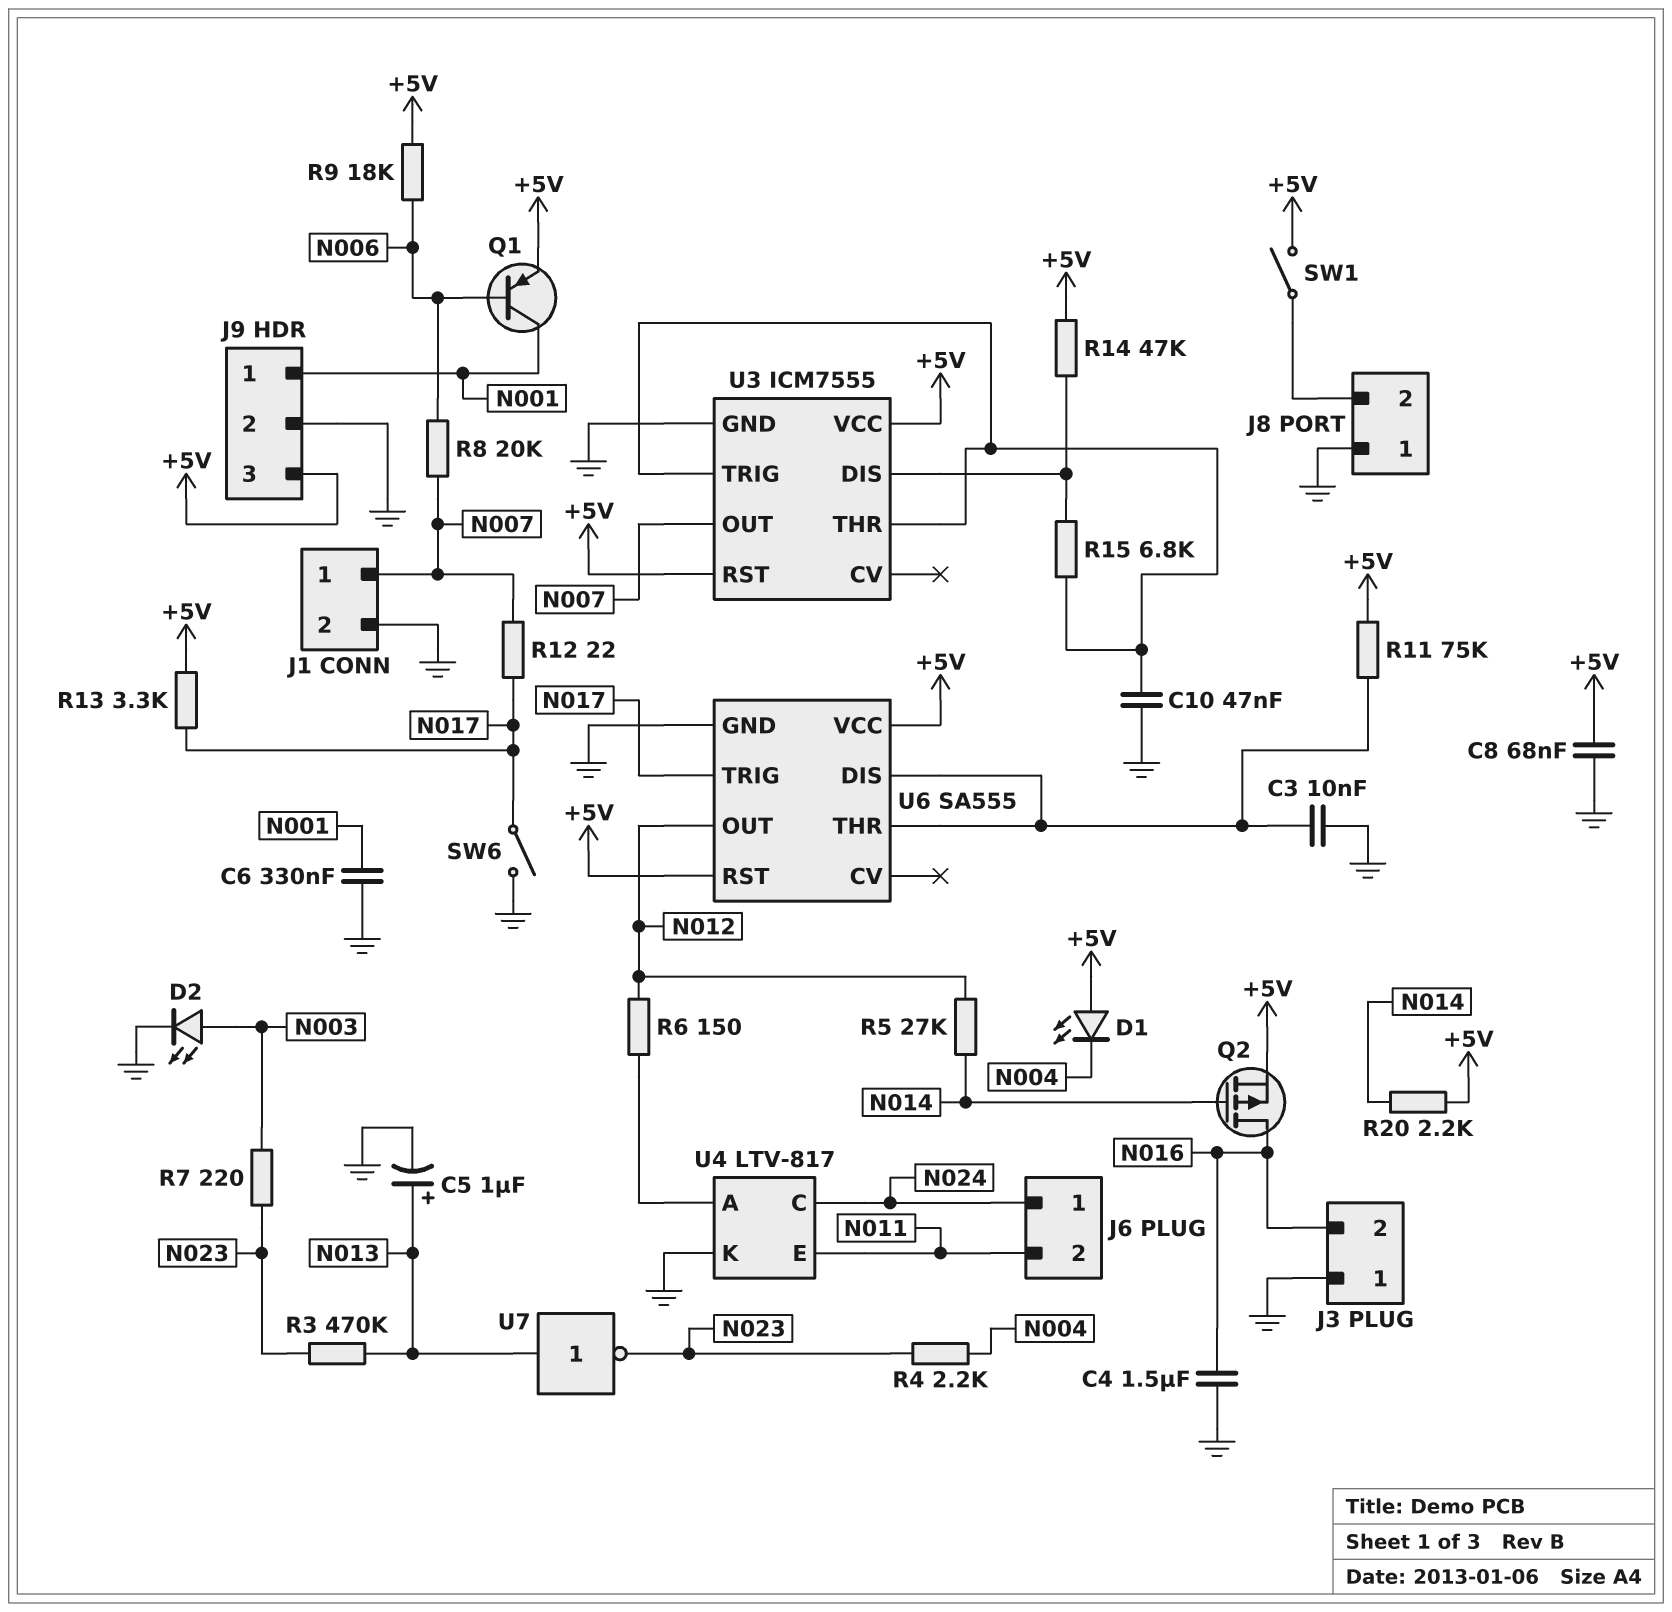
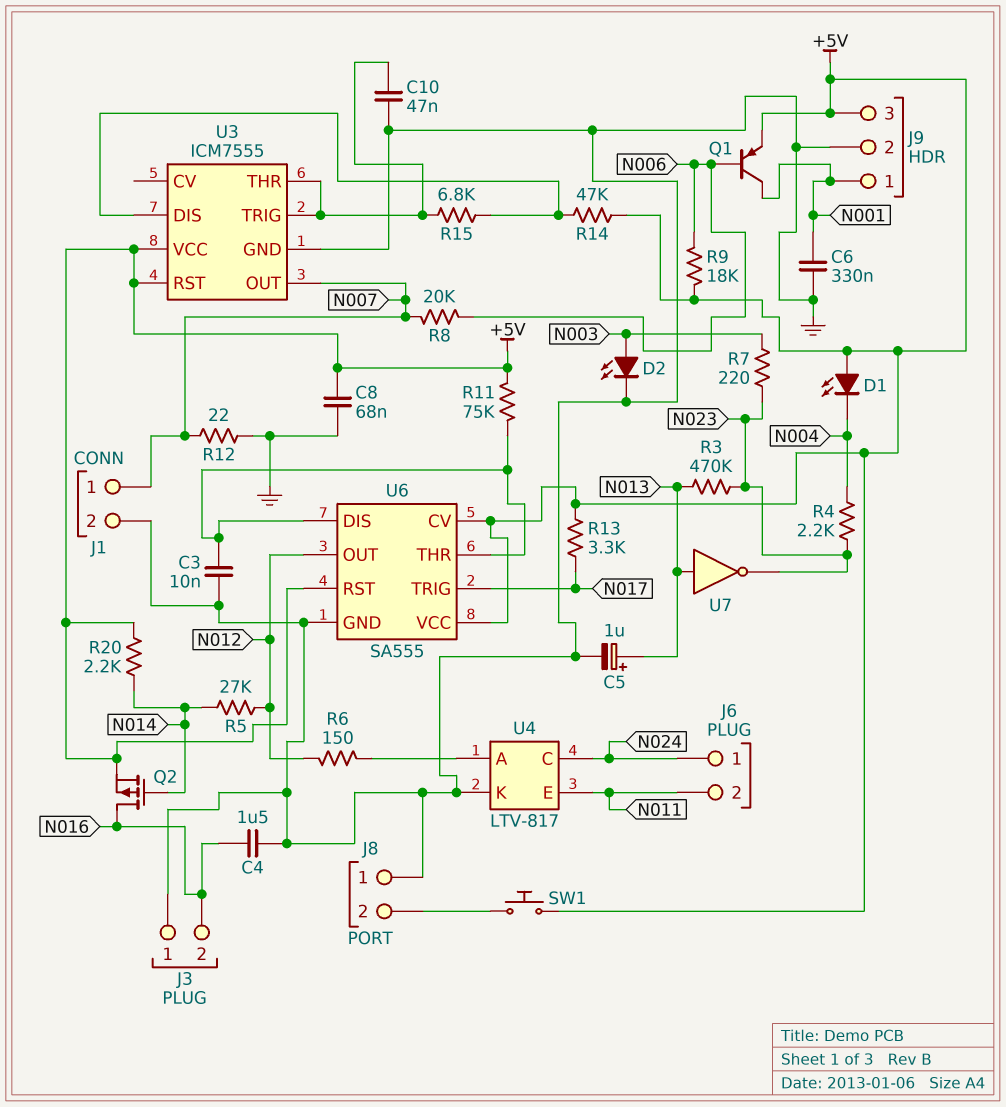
R12: 22 (N007, N017) -> 22 (GND, N007)
SW1: switch (+5V, J8/2) -> button (+5V, J8/2)
SW6: switch (GND, N017) -> none
U6 pin CV: none -> +5V

